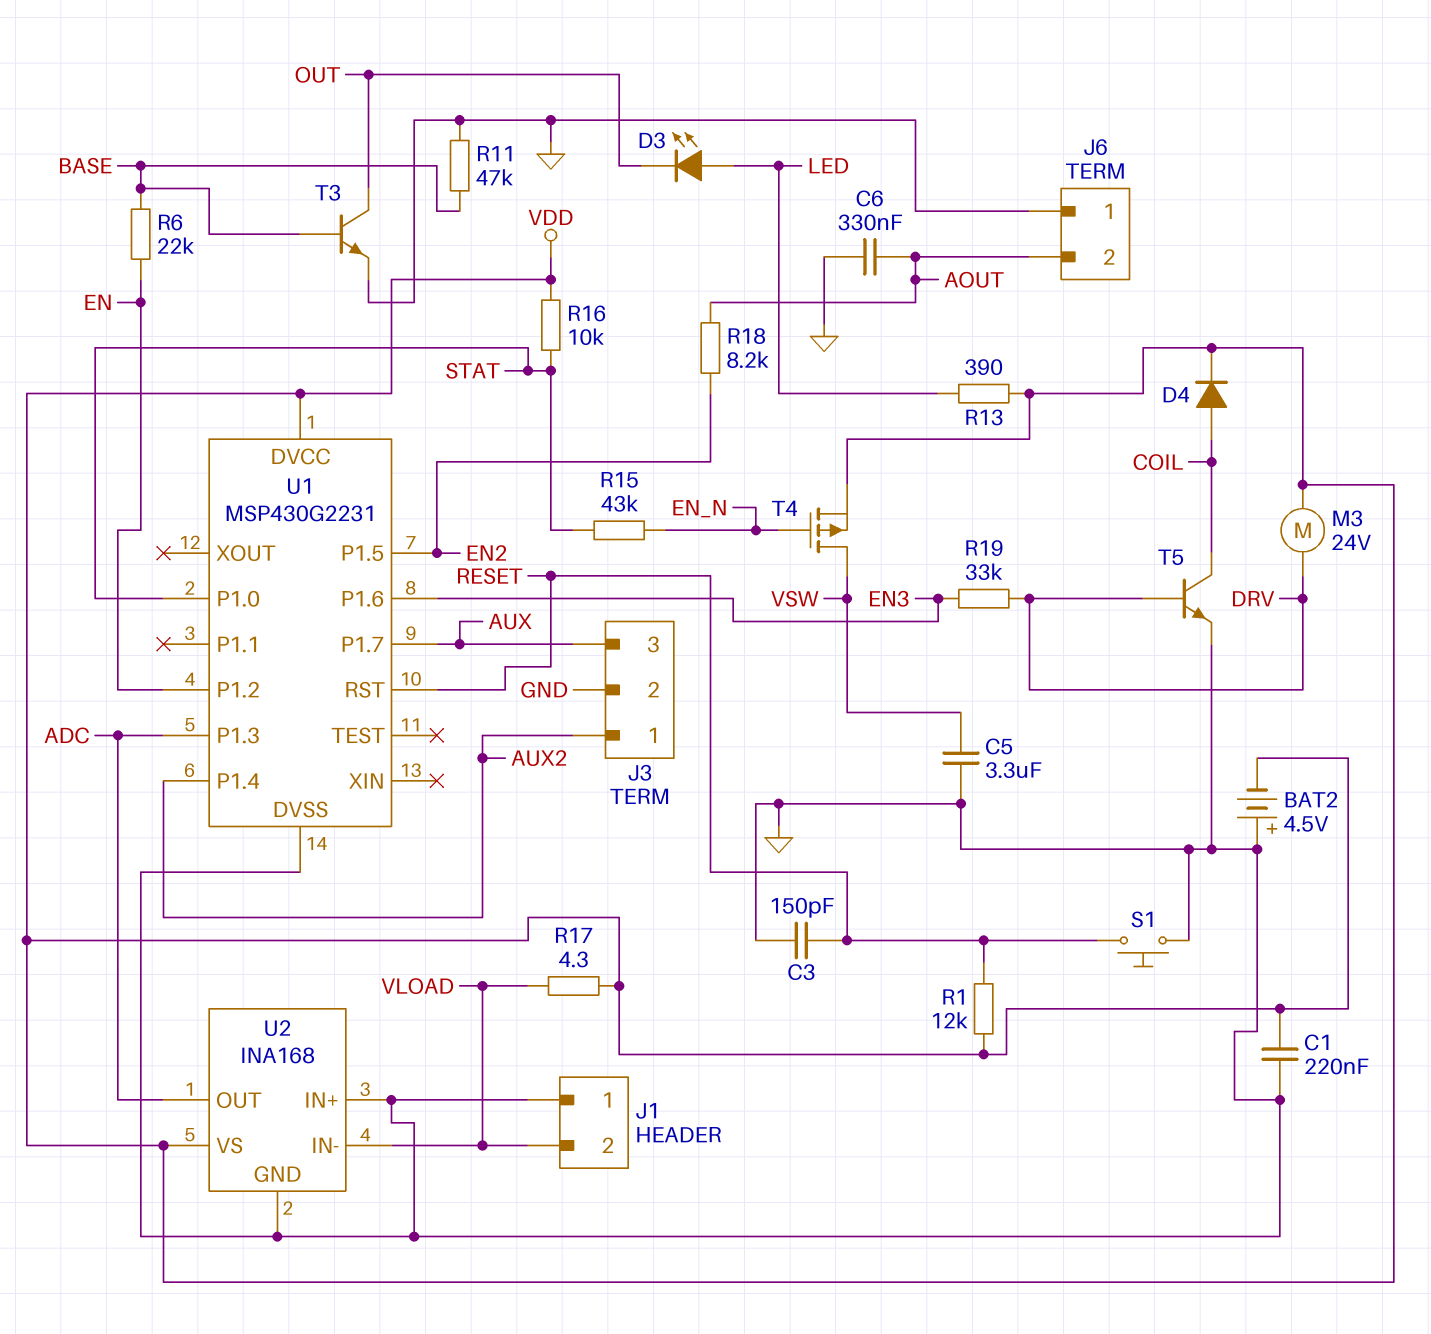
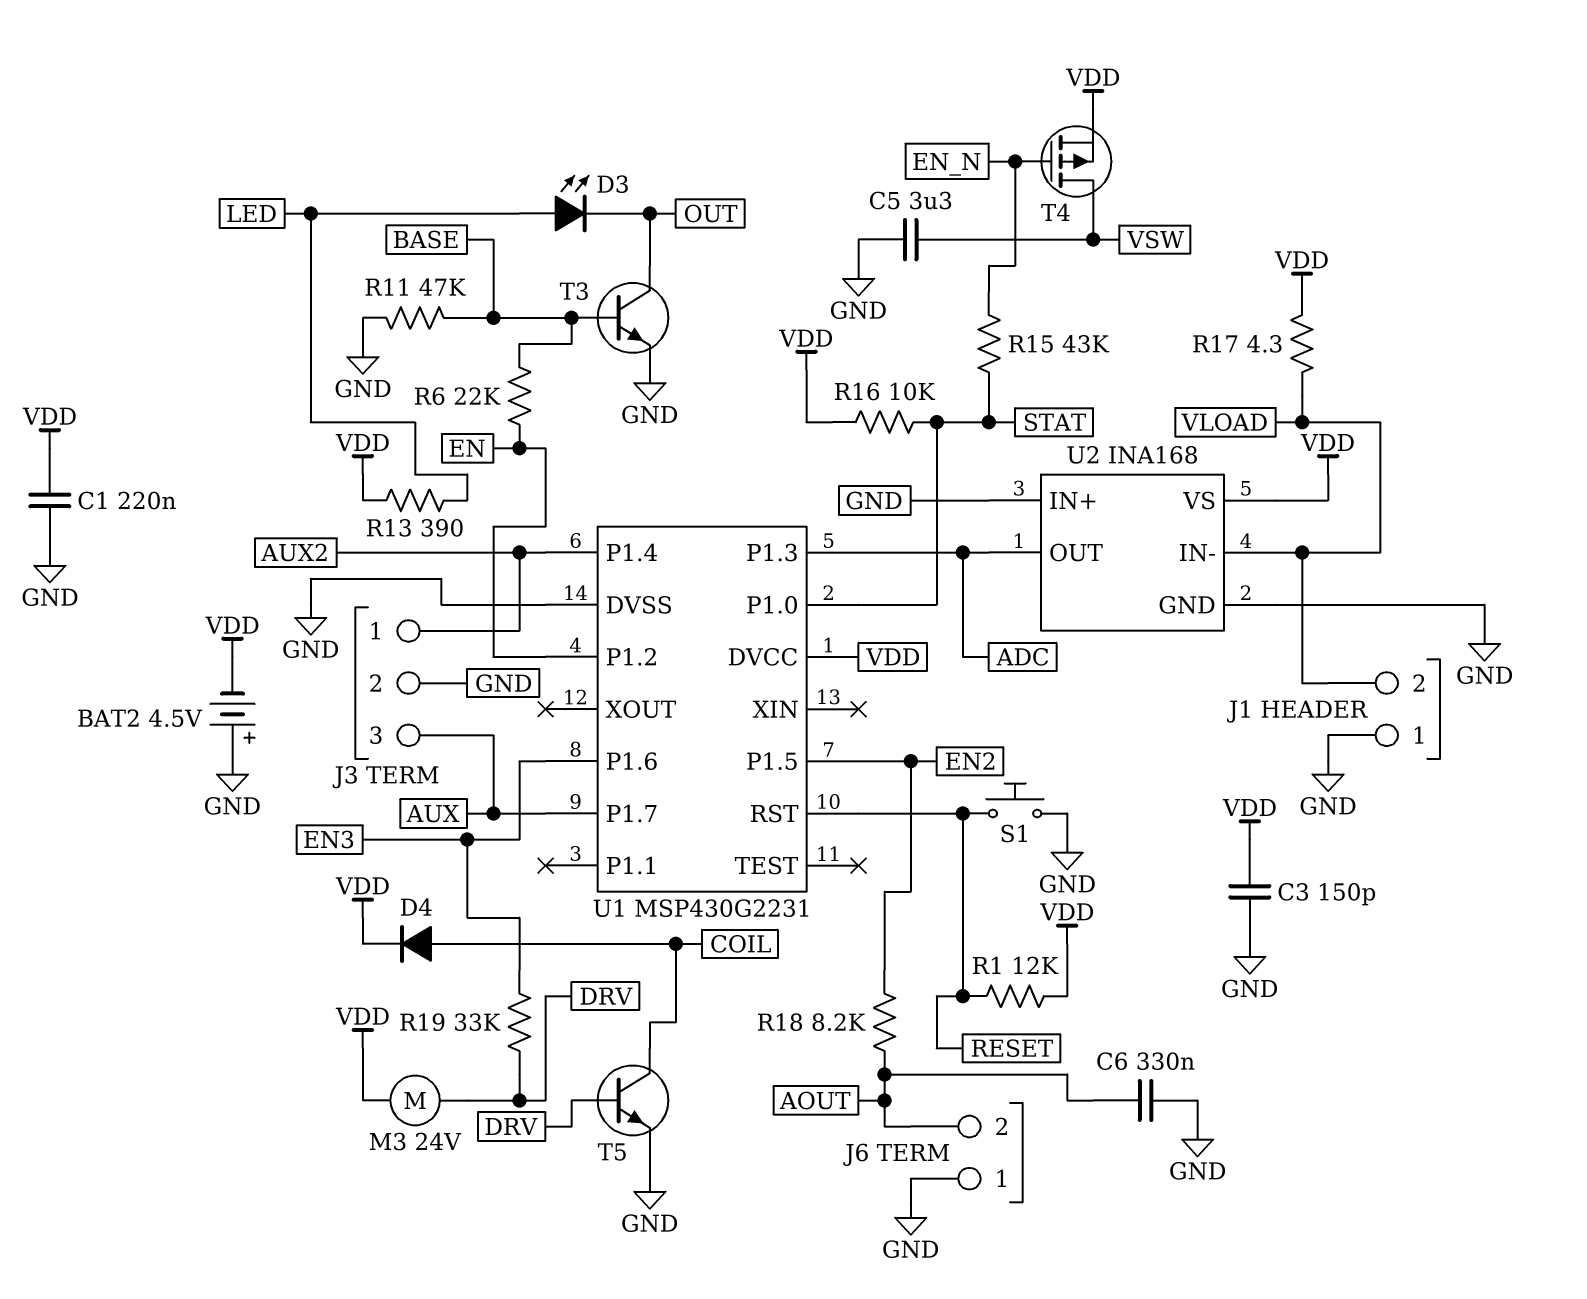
C3: 150pF (GND, RESET) -> 150pF (GND, VDD)

